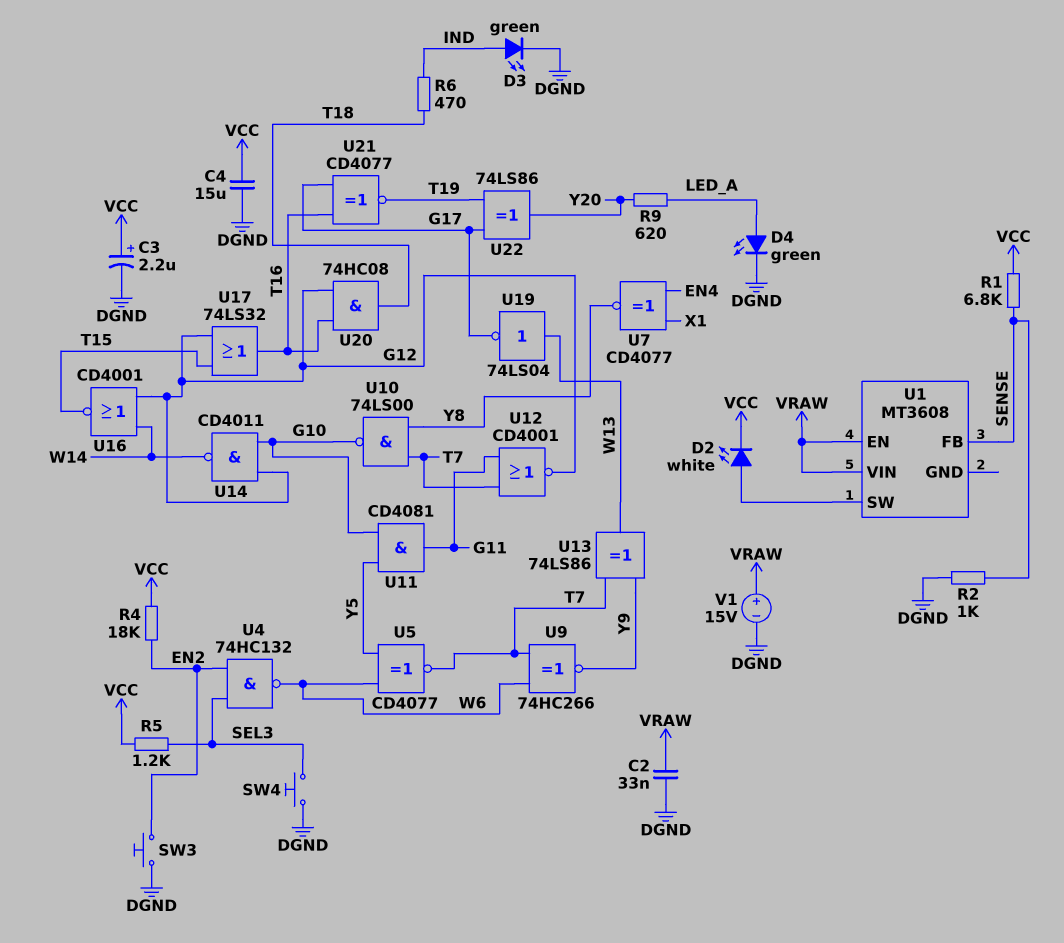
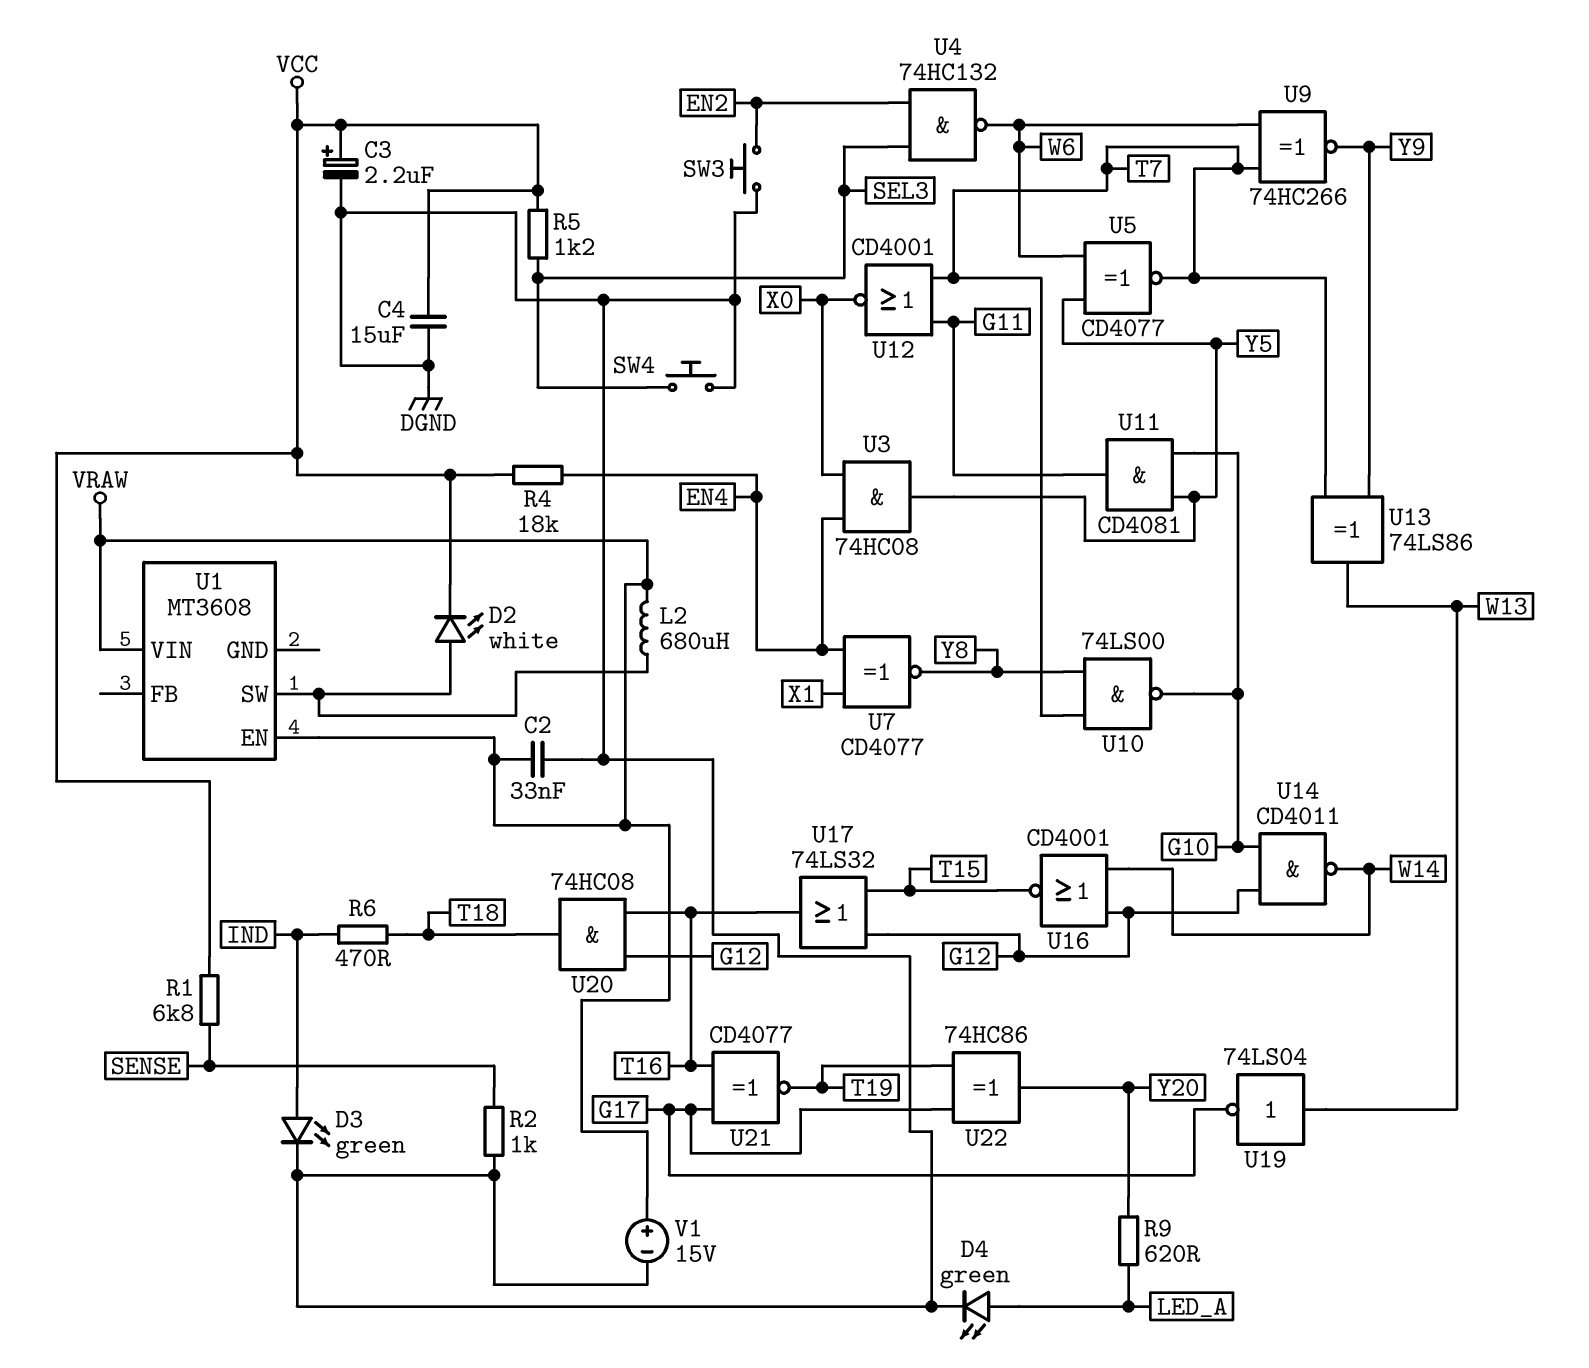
L2: none -> 680uH (U1/SW, VRAW)
R4: 18k (EN2, VCC) -> 18k (EN4, VCC)
U1 pin FB: SENSE -> none
U3: none -> AND 74HC08 (in EN4, in X0, out Y5)
U12: NOR CD4001 (in G11, in T7, out G12) -> NOR CD4001 (in G11, in T7, out X0)
U22: XOR 74LS86 (in G17, in T19, out Y20) -> XOR 74HC86 (in G17, in T19, out Y20)

